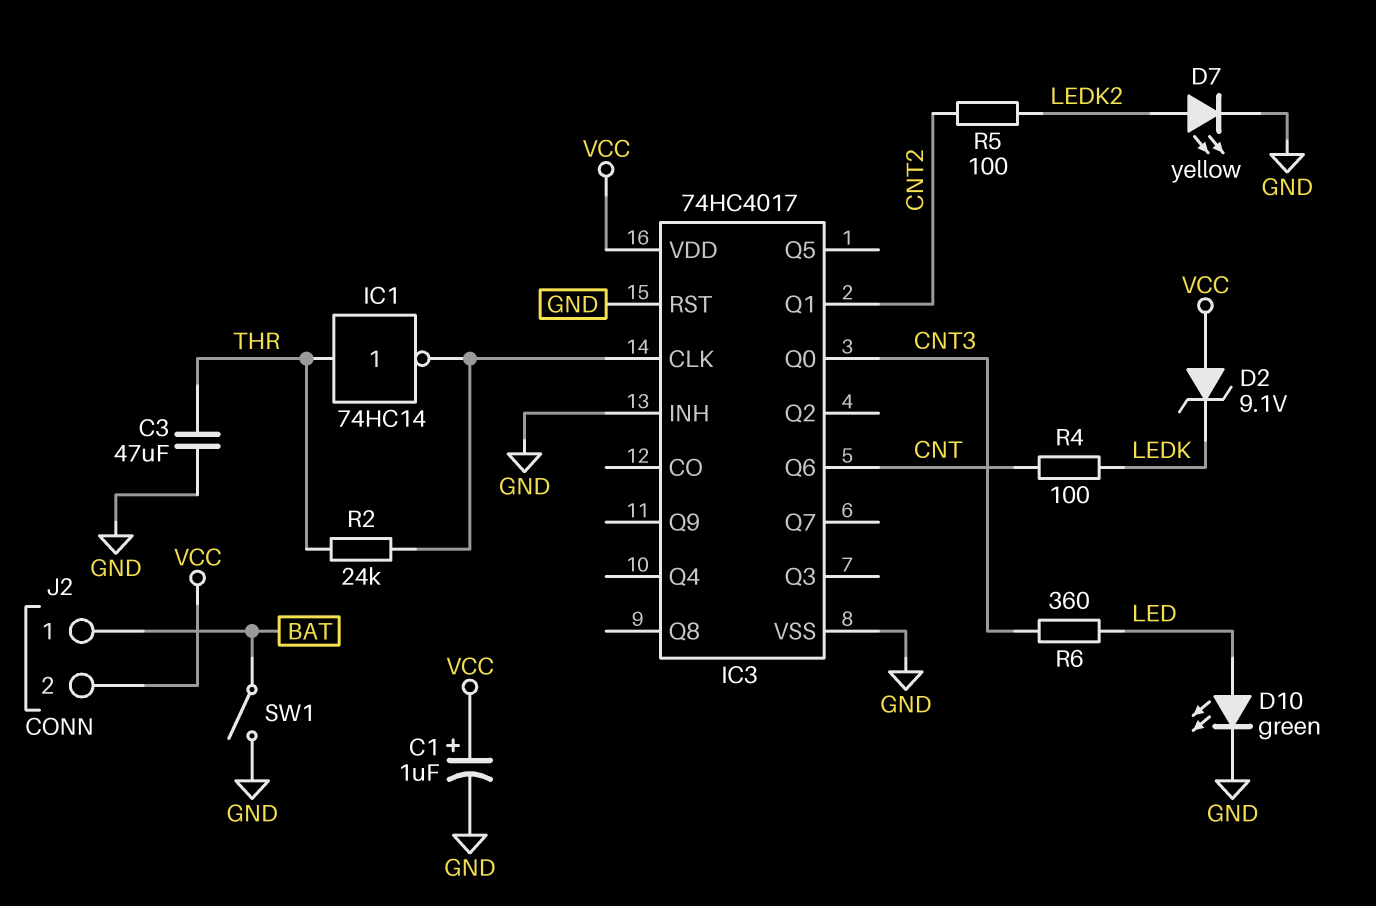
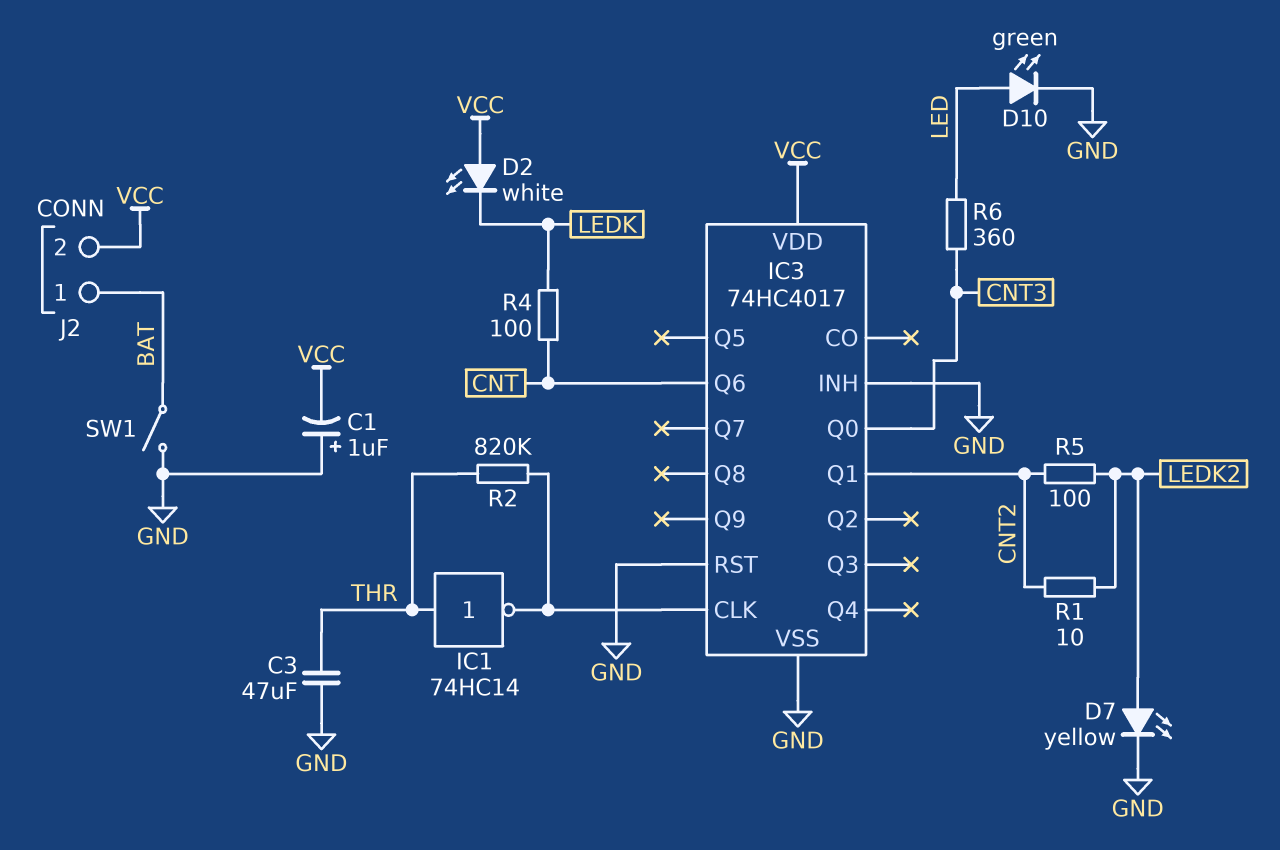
C1: 1uF (plus VCC, minus GND) -> 1uF (plus GND, minus VCC)
D2: zener 9.1V (A VCC, K LEDK) -> LED white (A VCC, K LEDK)
R1: none -> 10 (CNT2, LEDK2)
R2: 24k (IC3/CLK, THR) -> 820k (IC3/CLK, THR)

